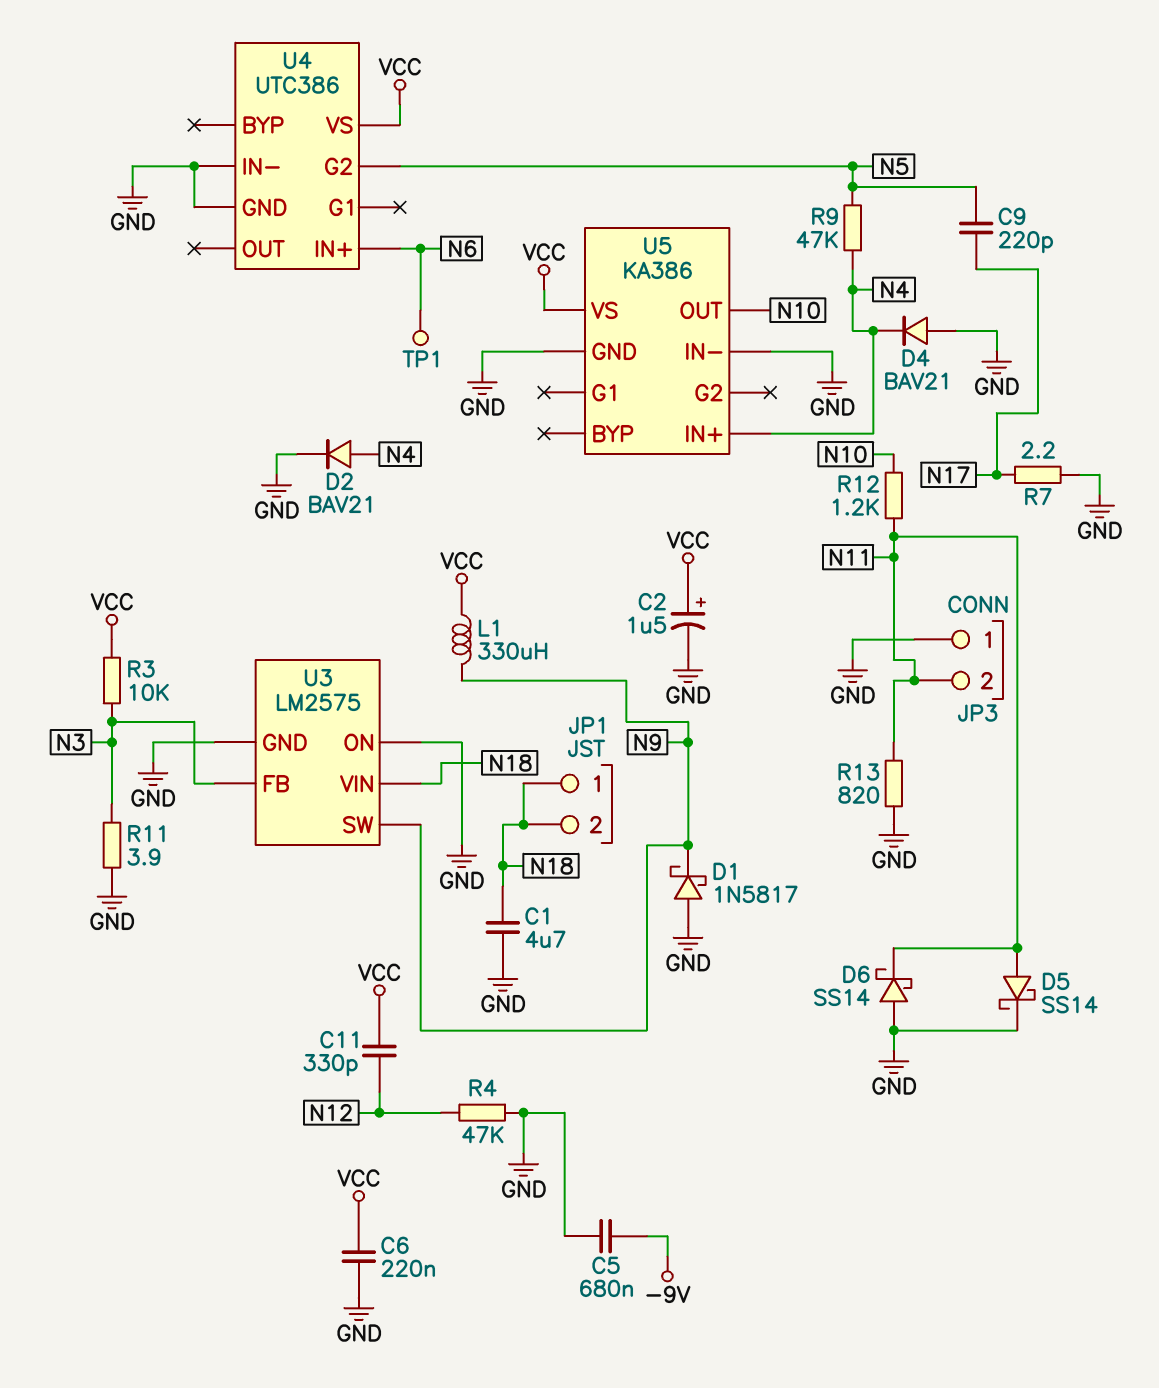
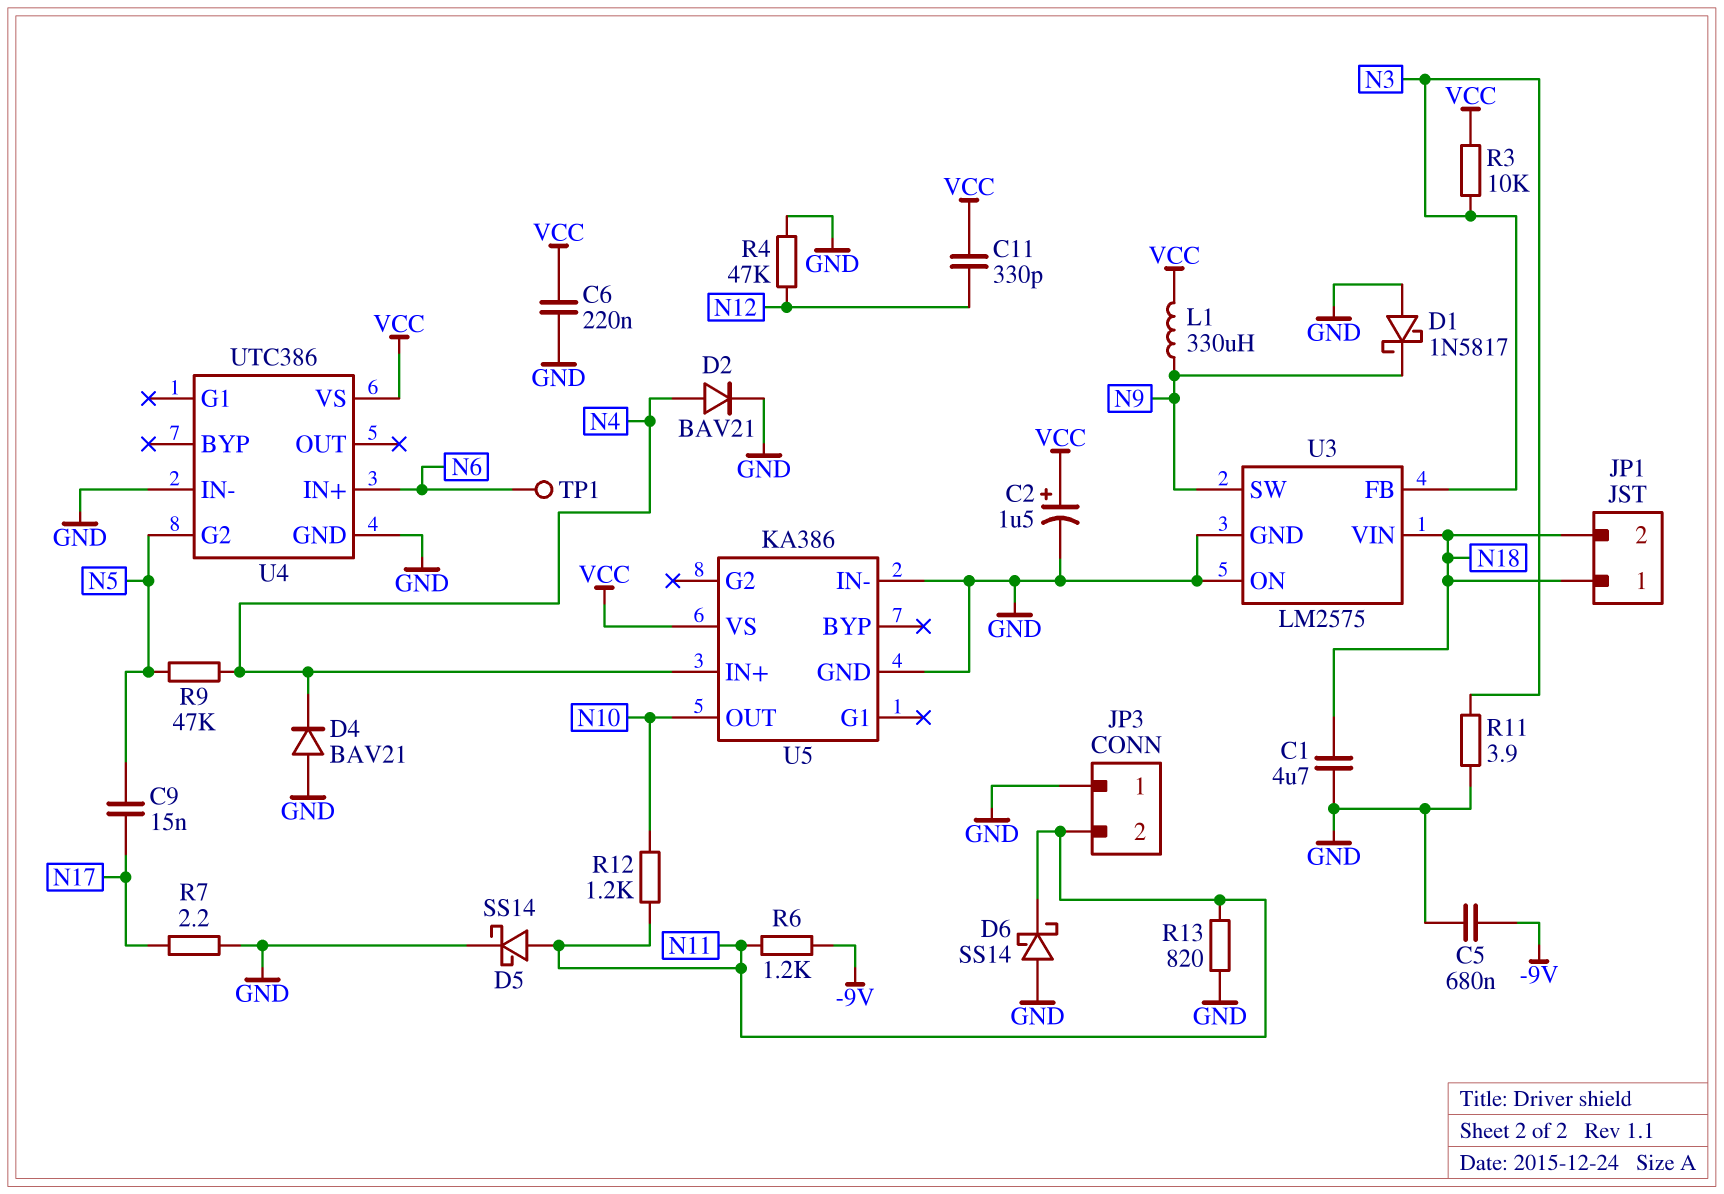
C9: 220pF (N5, N17) -> 15nF (N5, N17)
R6: none -> 1.2k (-9V, N11)

